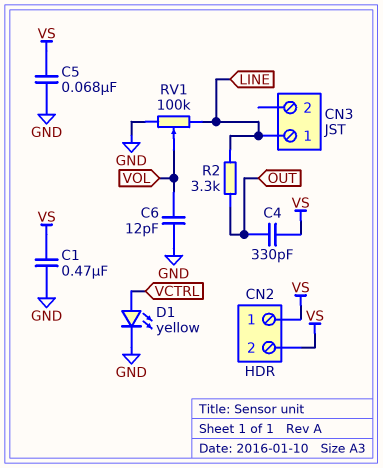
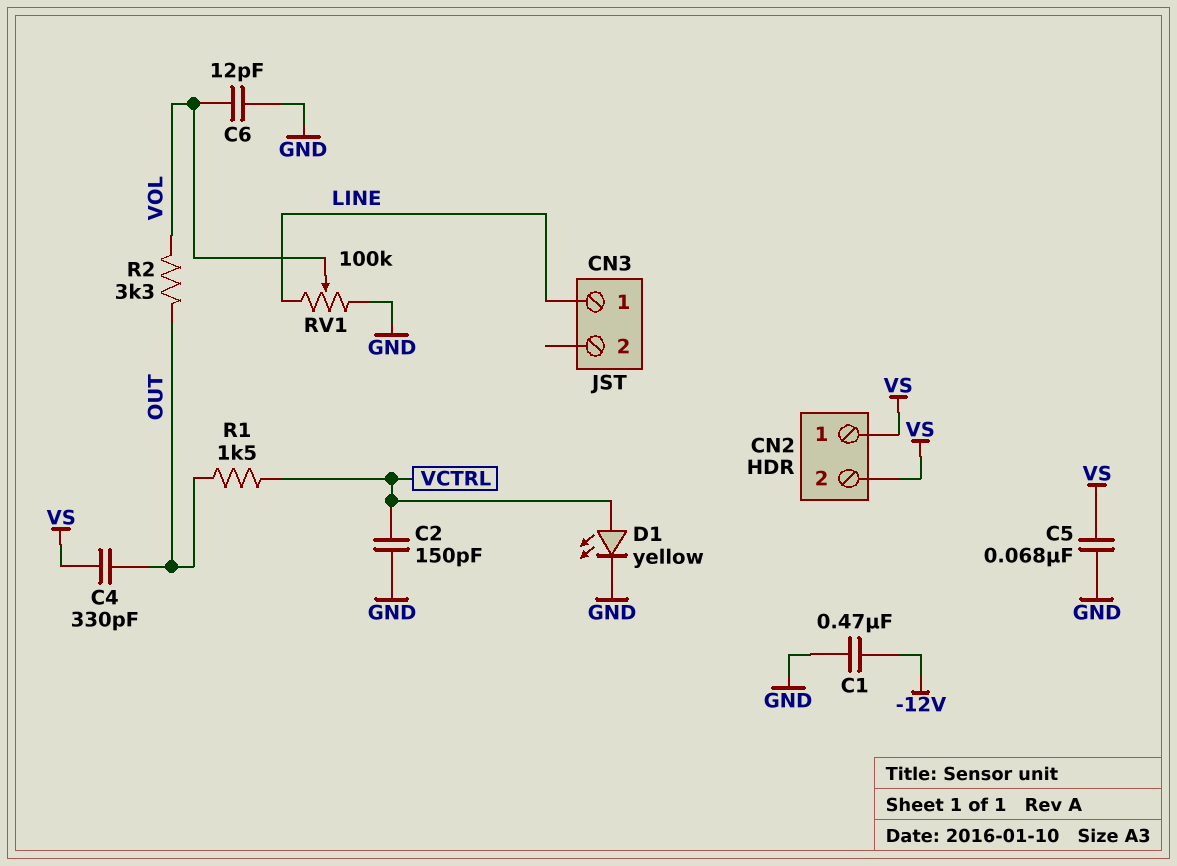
C1: 470nF (GND, VS) -> 470nF (-12V, GND)
C2: none -> 150pF (GND, VCTRL)
R1: none -> 1.5k (OUT, VCTRL)
R2: 3.3k (LINE, OUT) -> 3.3k (OUT, VOL)

